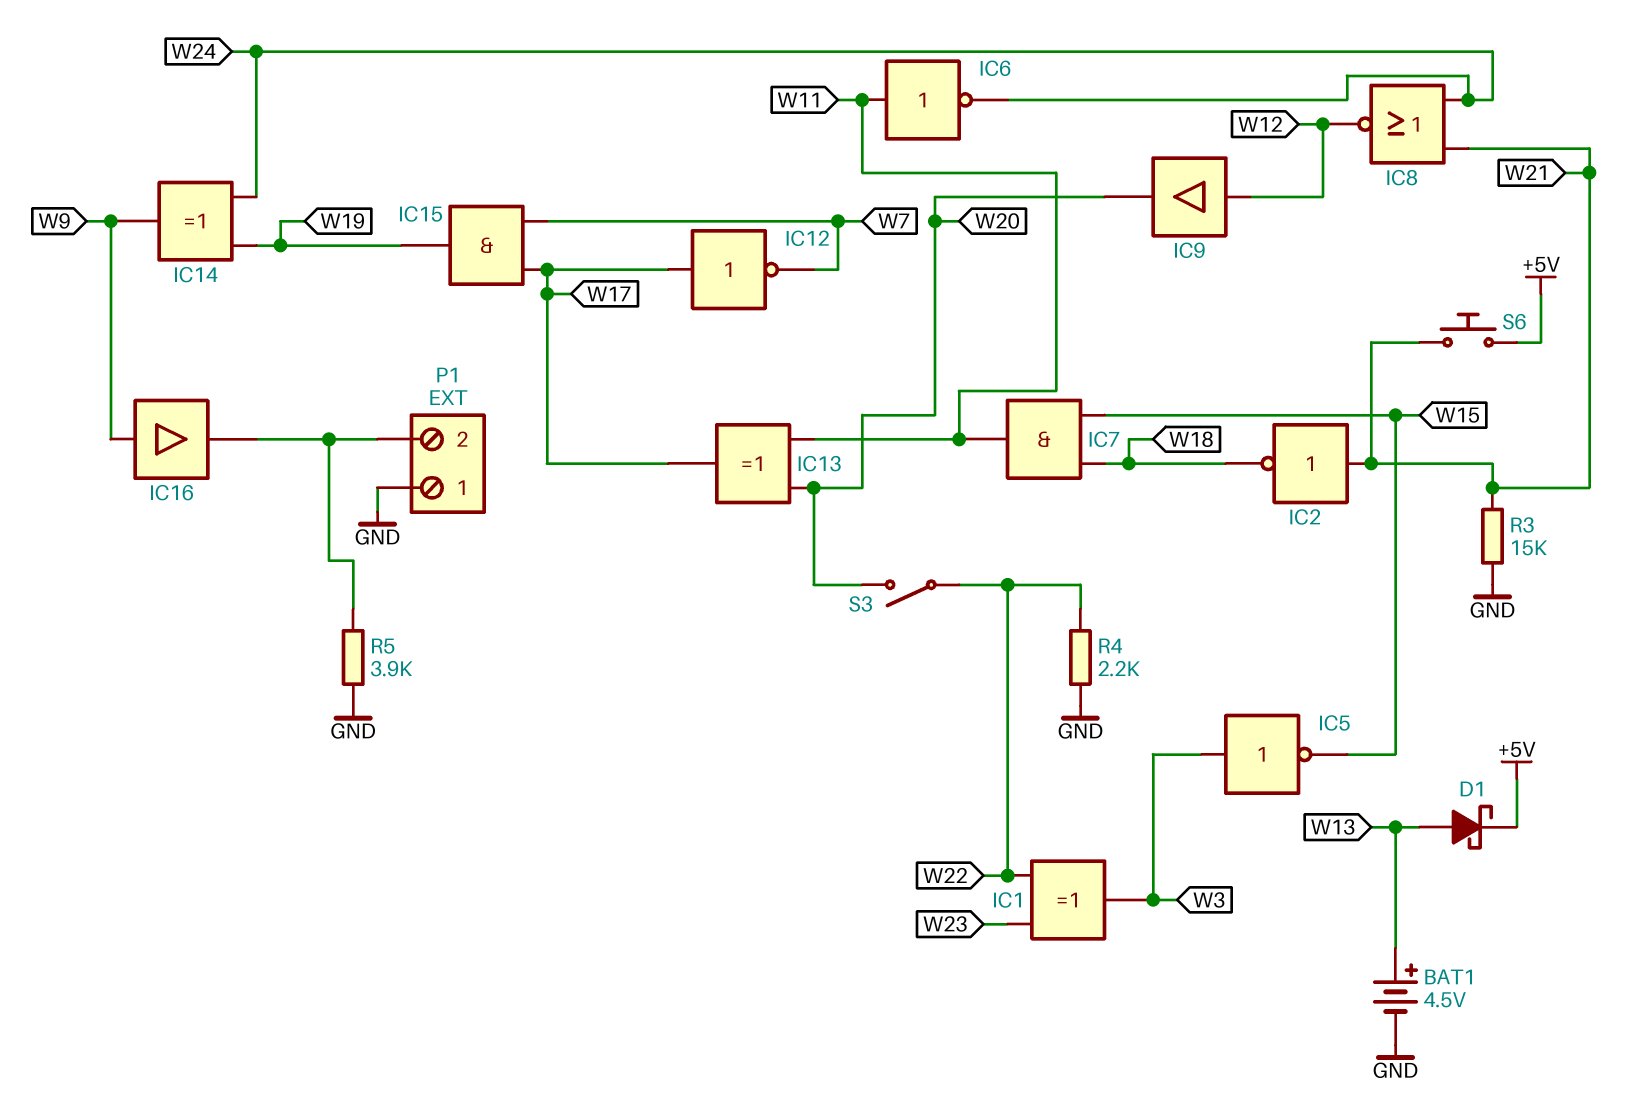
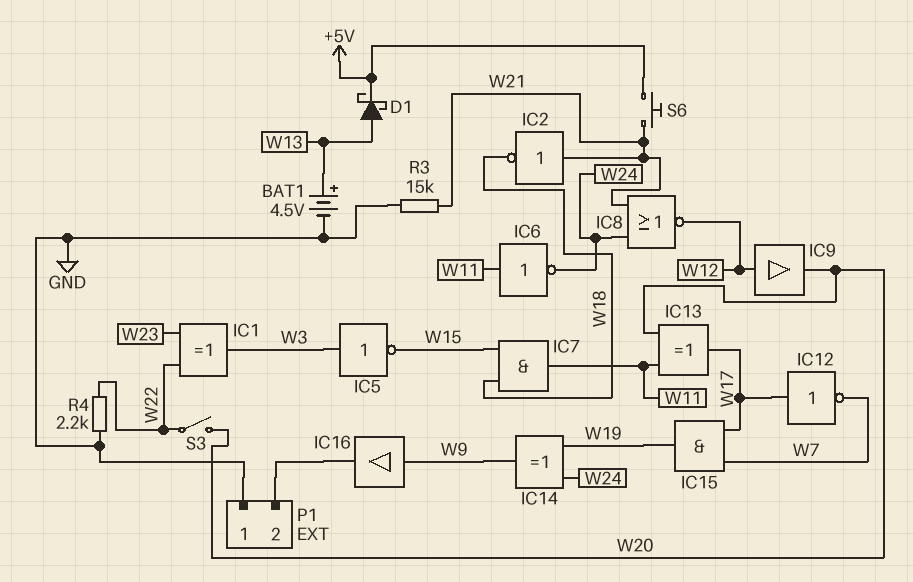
R5: 3.9k (GND, P1/2) -> none

